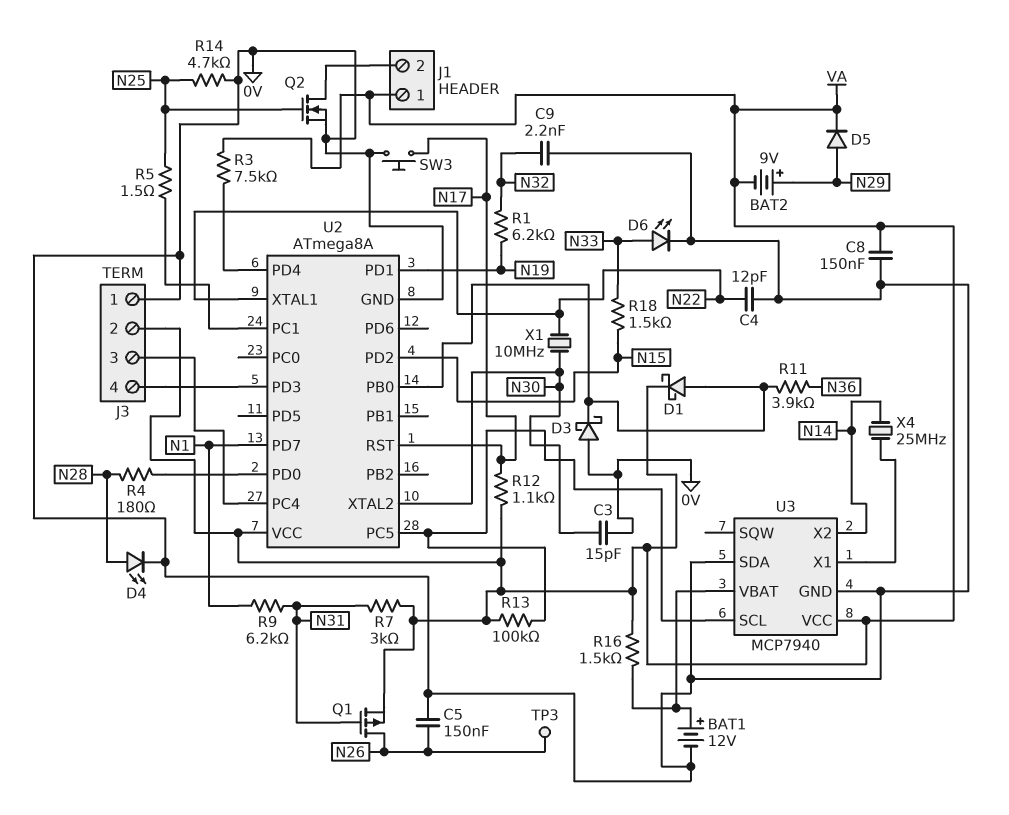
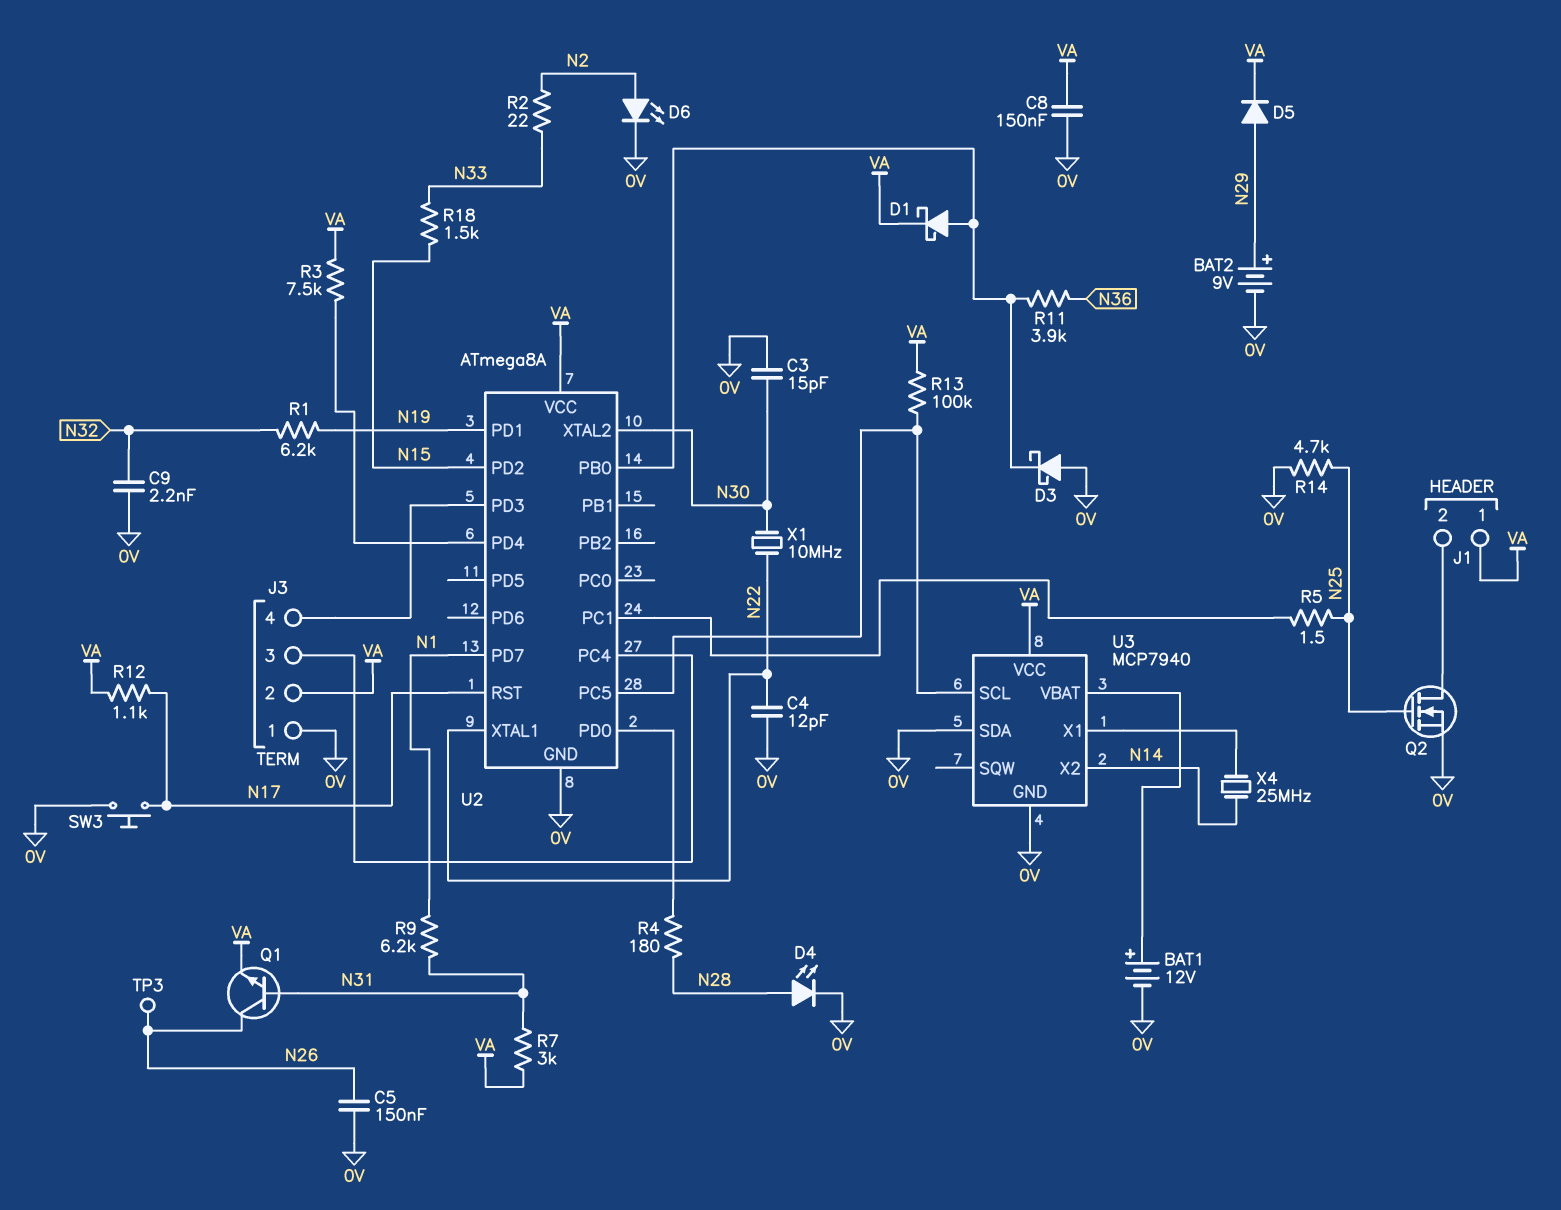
BAT2: 9V (plus N29, minus VA) -> 9V (plus N29, minus 0V)
D6: LED (A N33, K 0V) -> LED (A N2, K 0V)
Q1: PMOS (G N31, D N26, S VA) -> NPN (B N31, C N26, E VA)
R2: none -> 22 (N2, N33)
R16: 1.5k (U3/VBAT, VA) -> none

